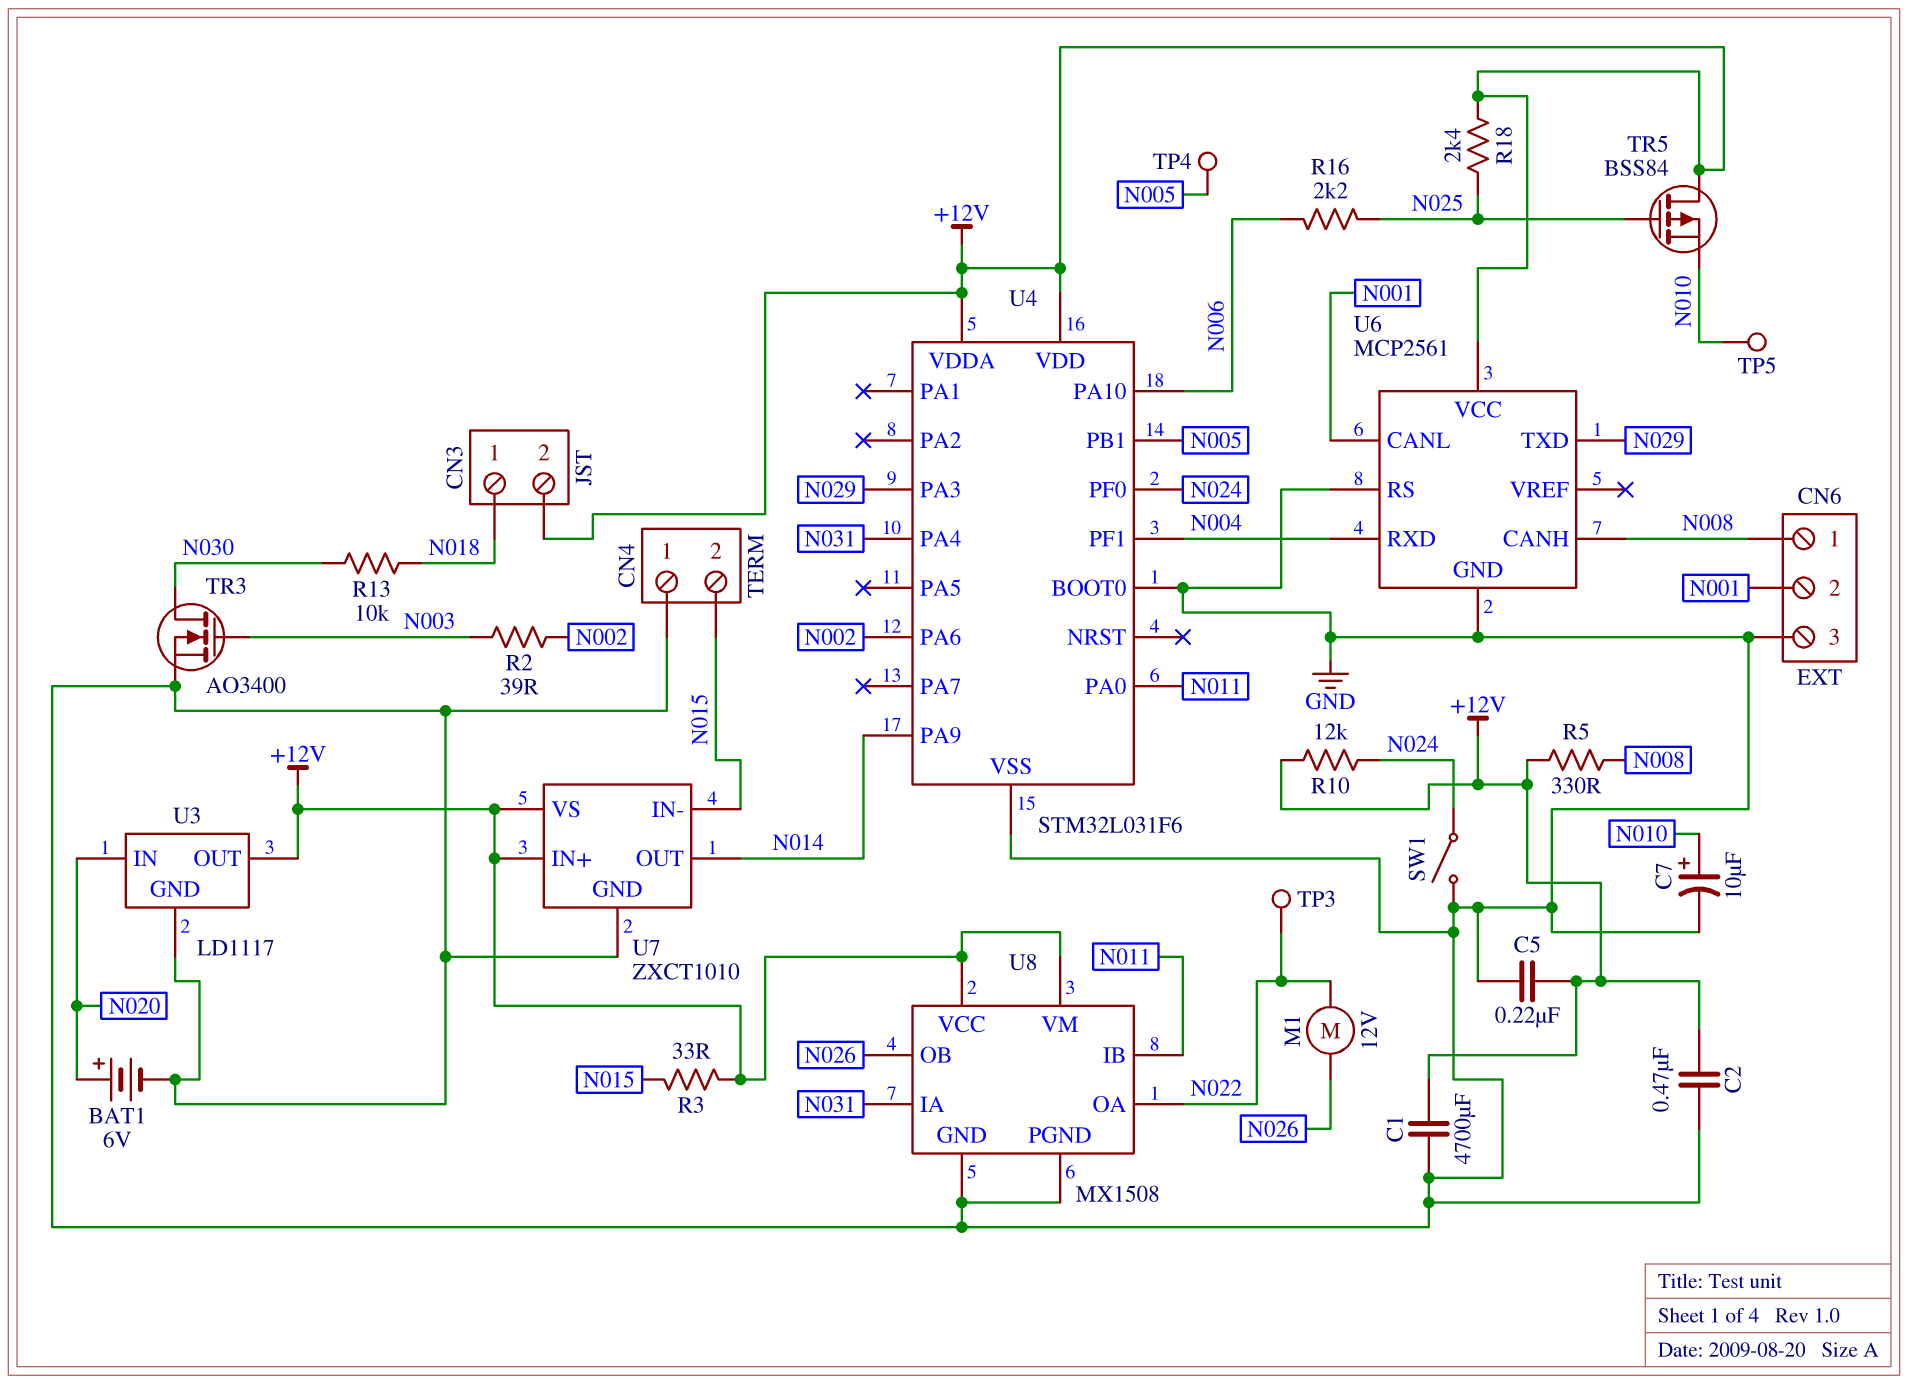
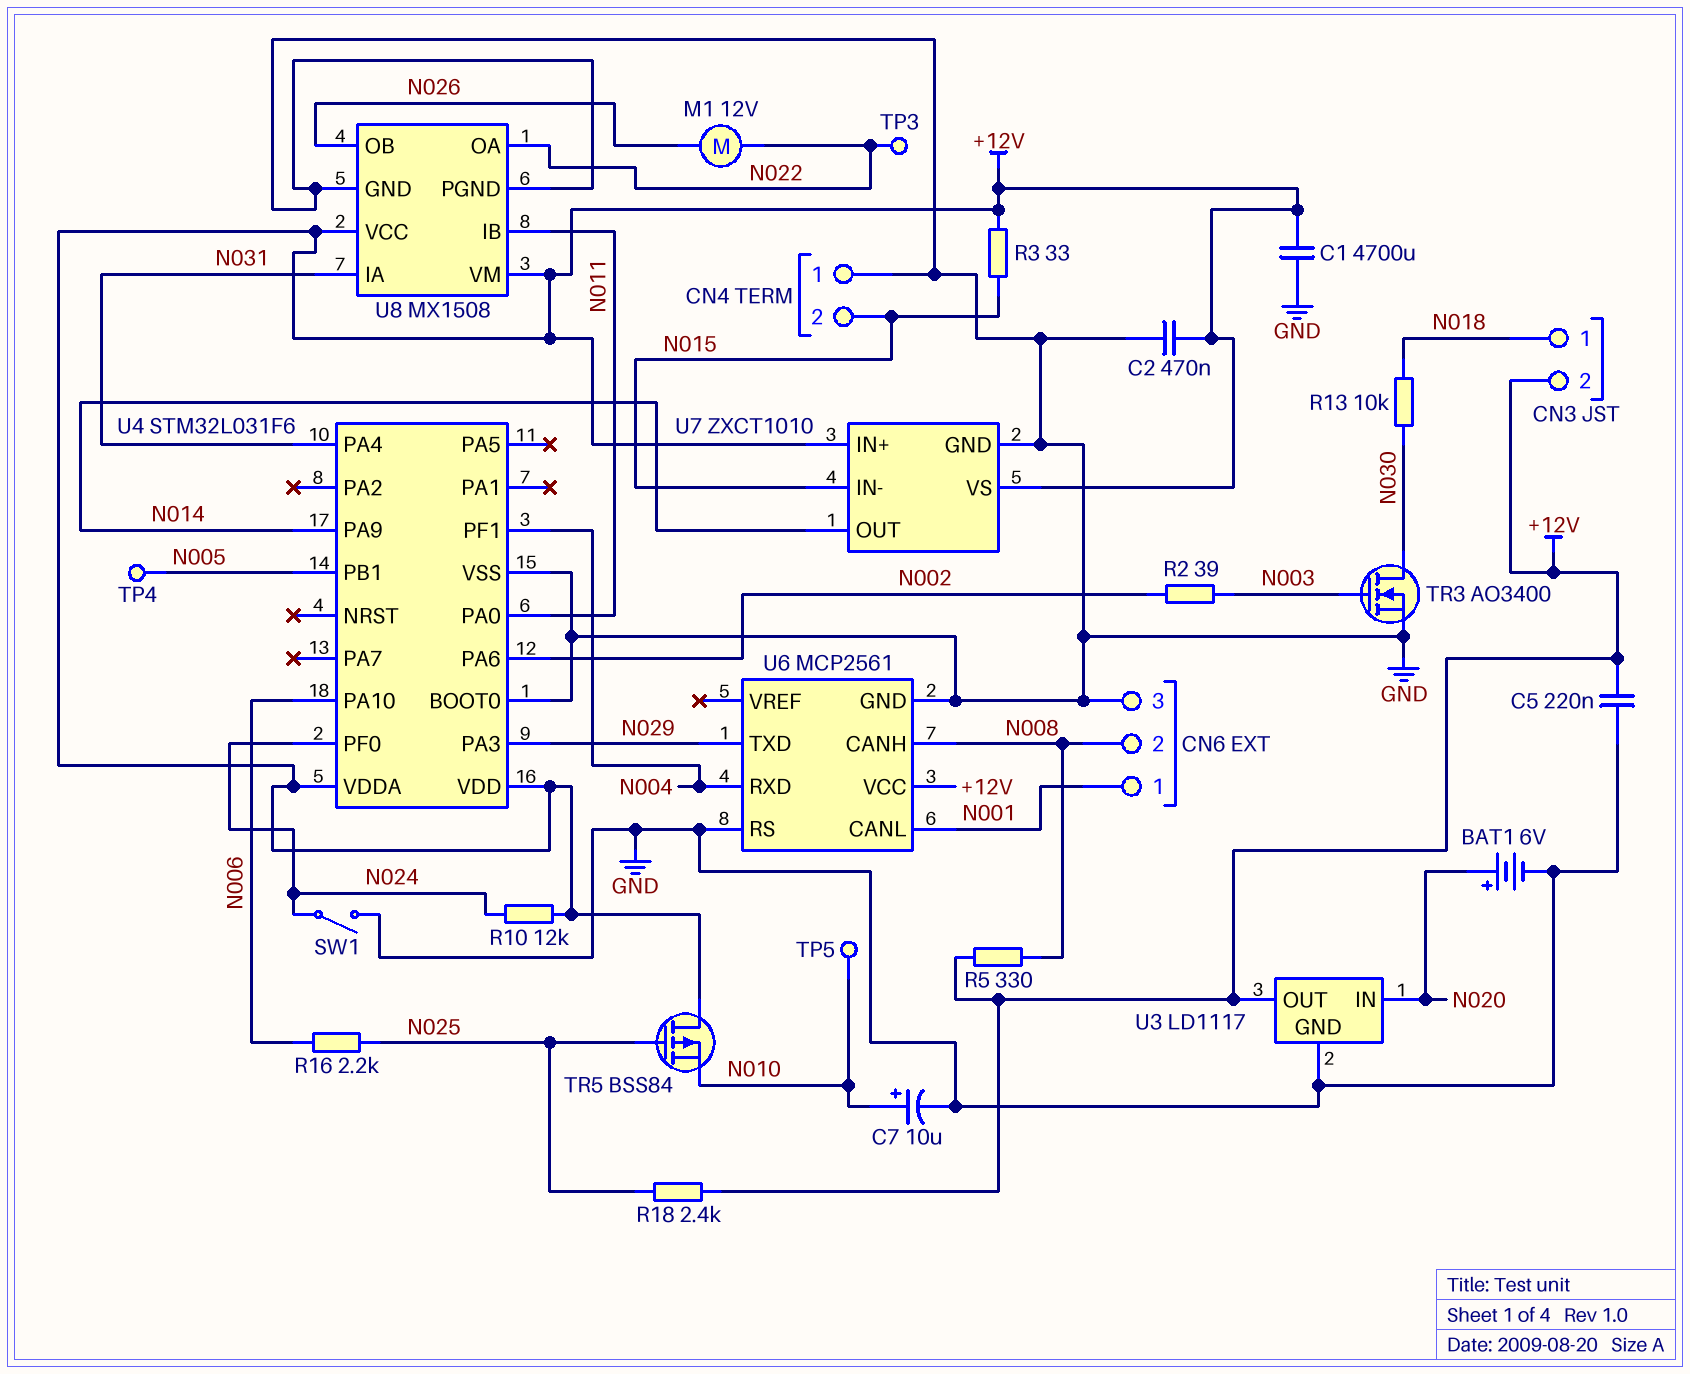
CN6 pin 1: N008 -> N001
CN6 pin 2: N001 -> N008

